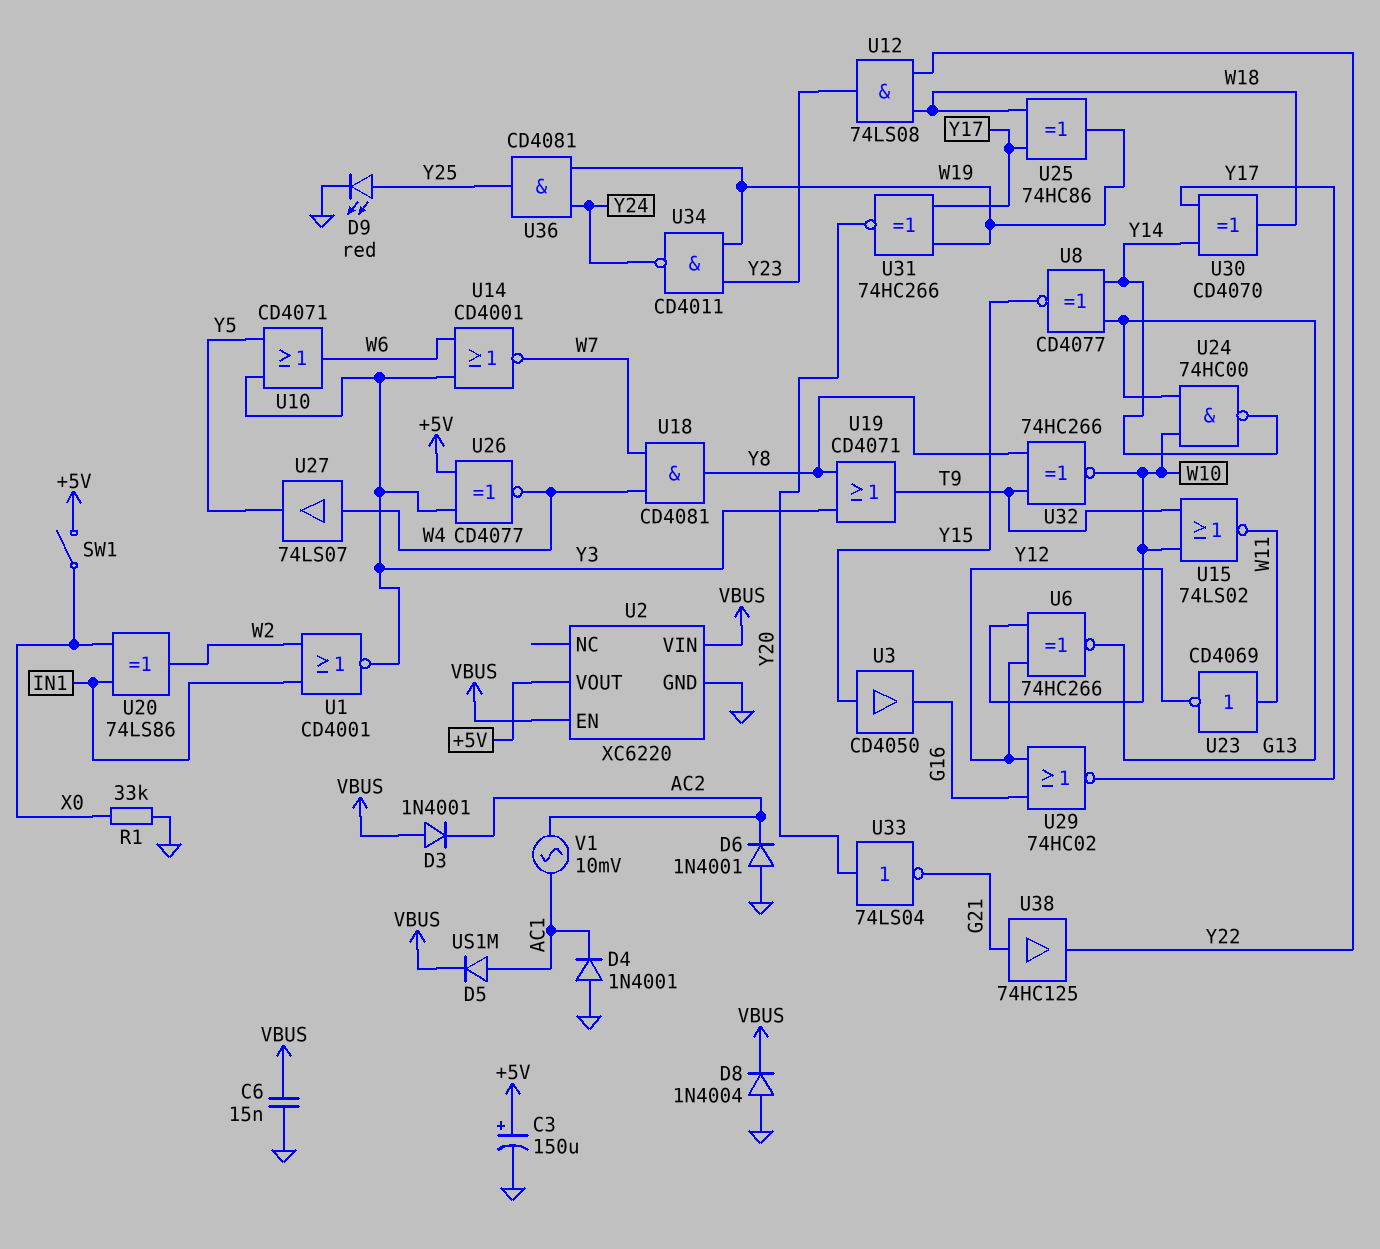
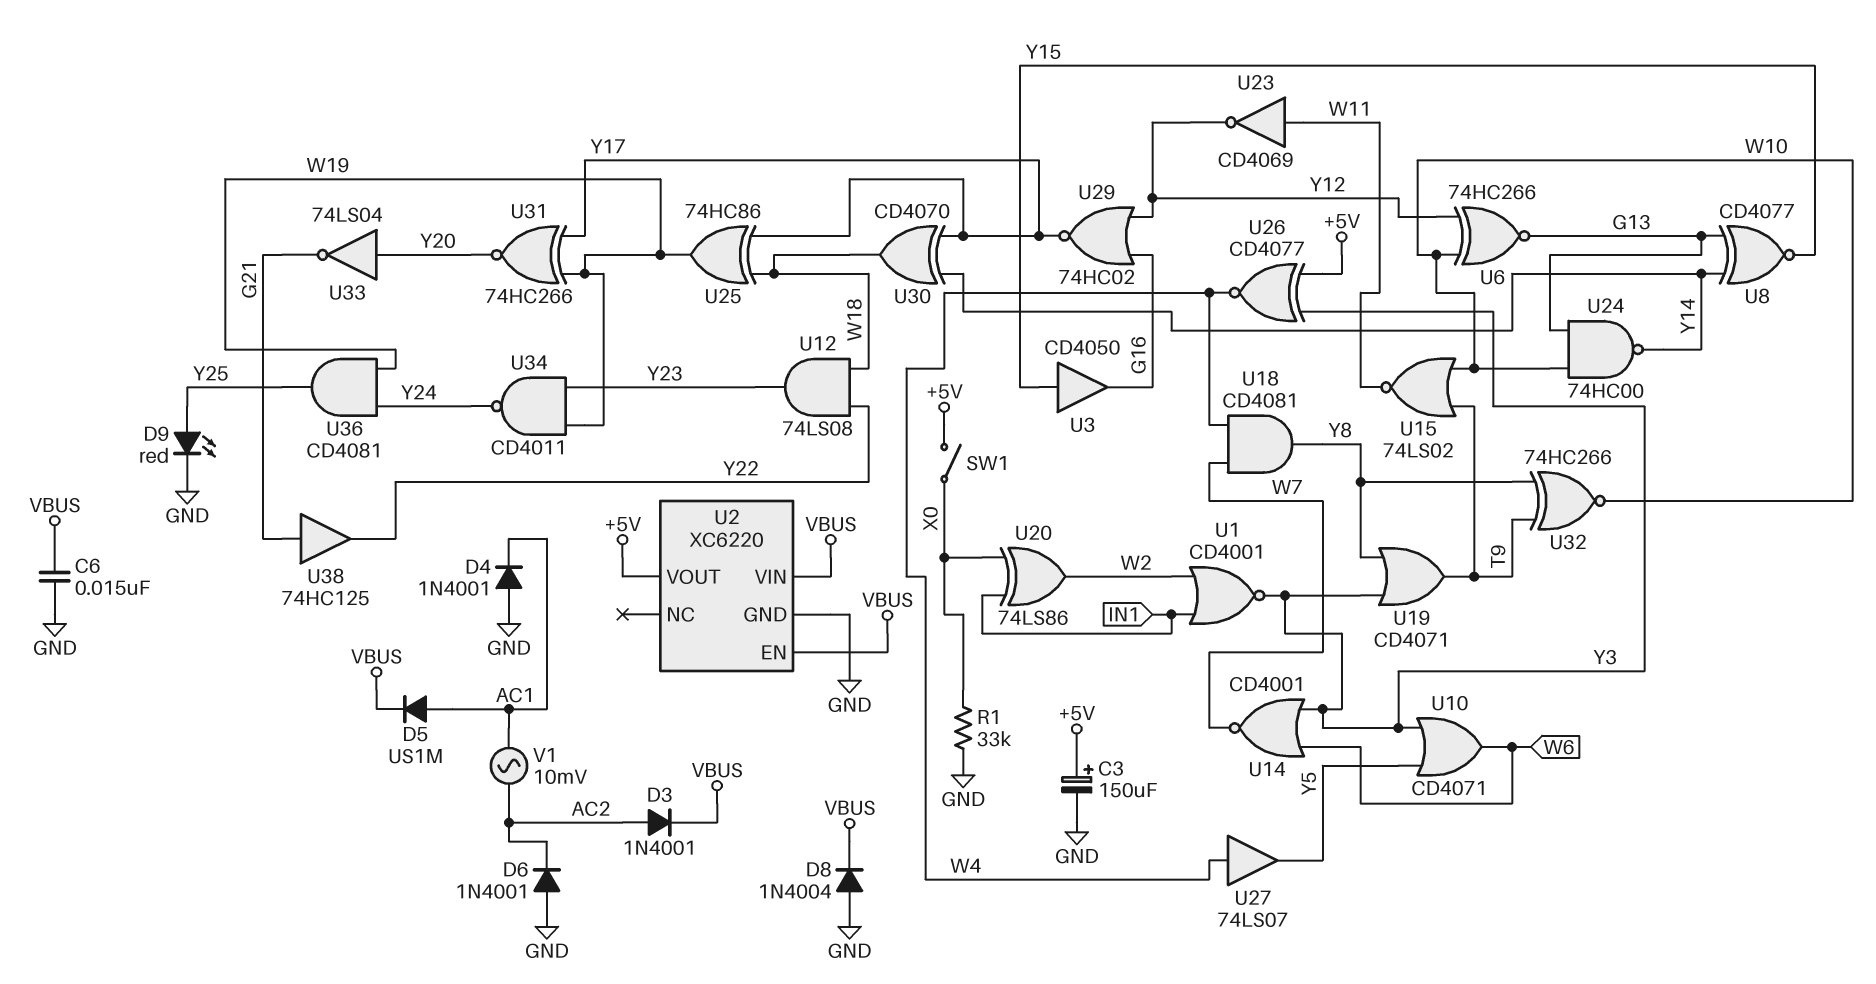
D3: diode 1N4001 (A VBUS, K AC2) -> diode 1N4001 (A AC2, K VBUS)

